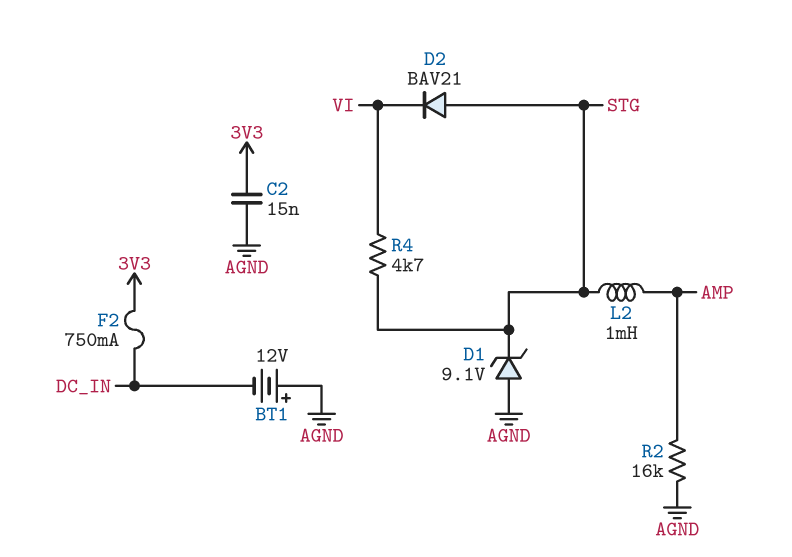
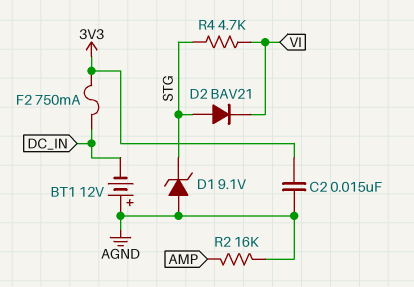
L2: 1mH (AMP, STG) -> none

